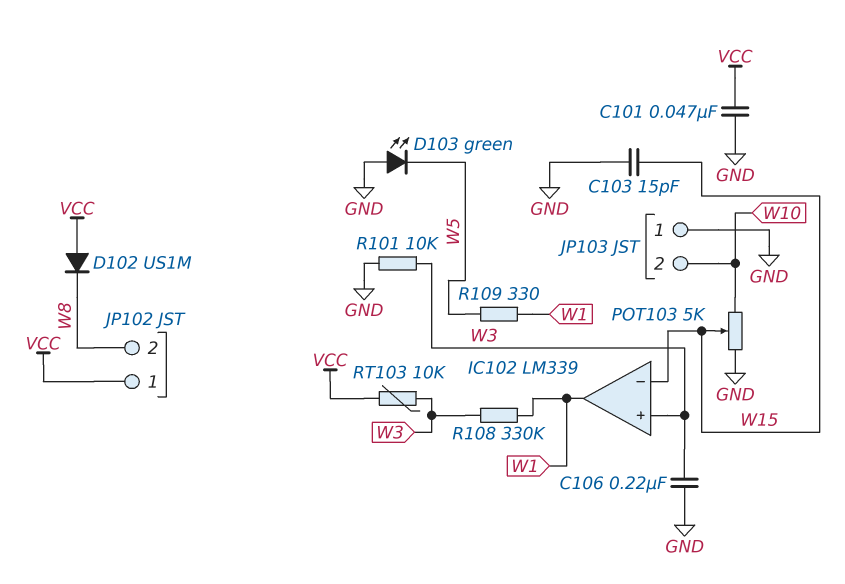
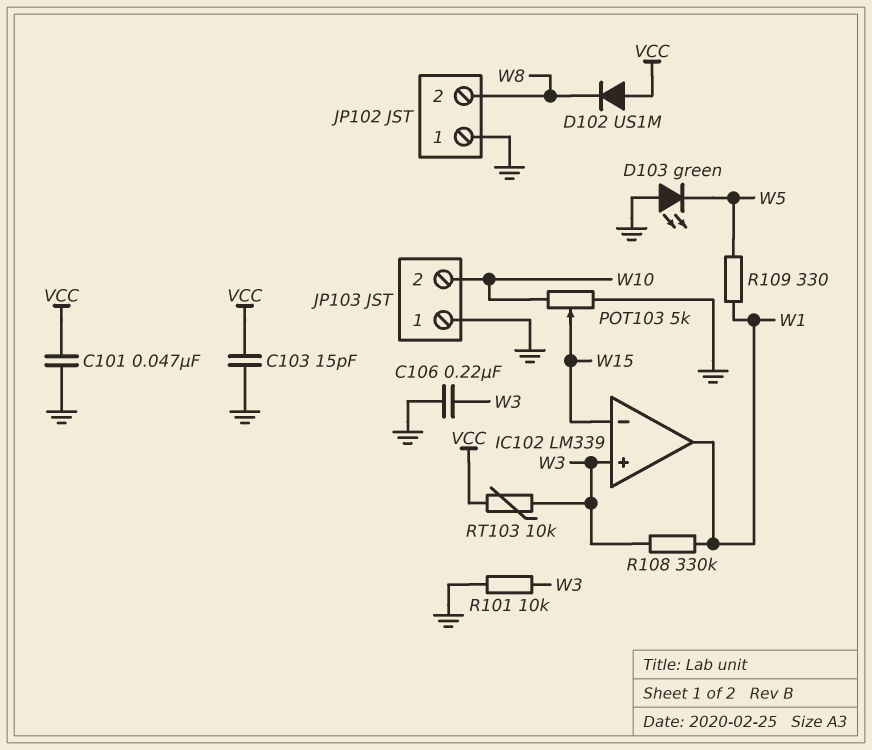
C103: 15pF (GND, W15) -> 15pF (GND, VCC)
JP102 pin 1: VCC -> GND

